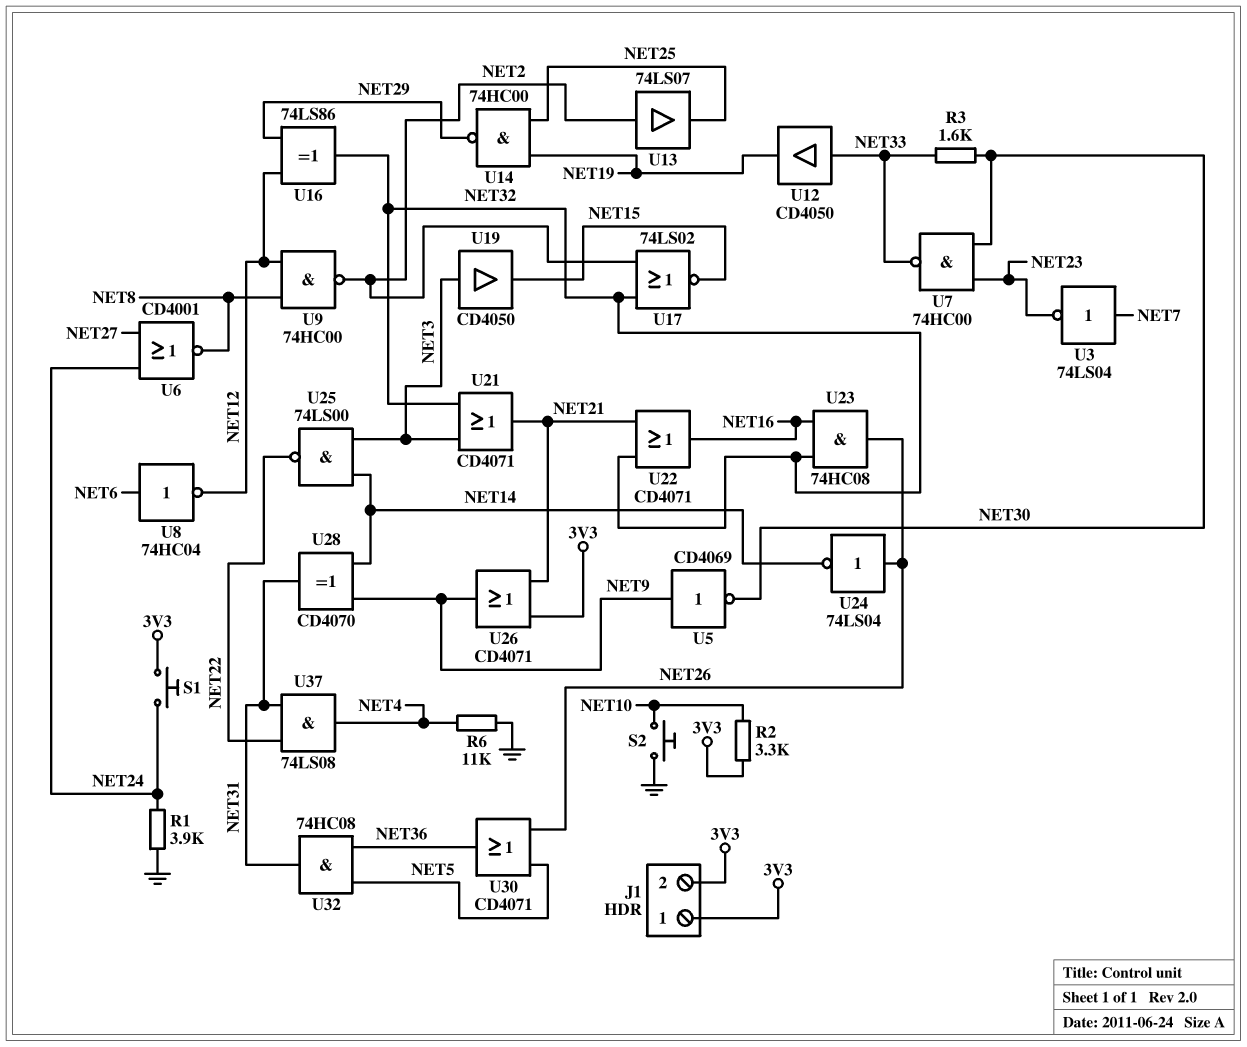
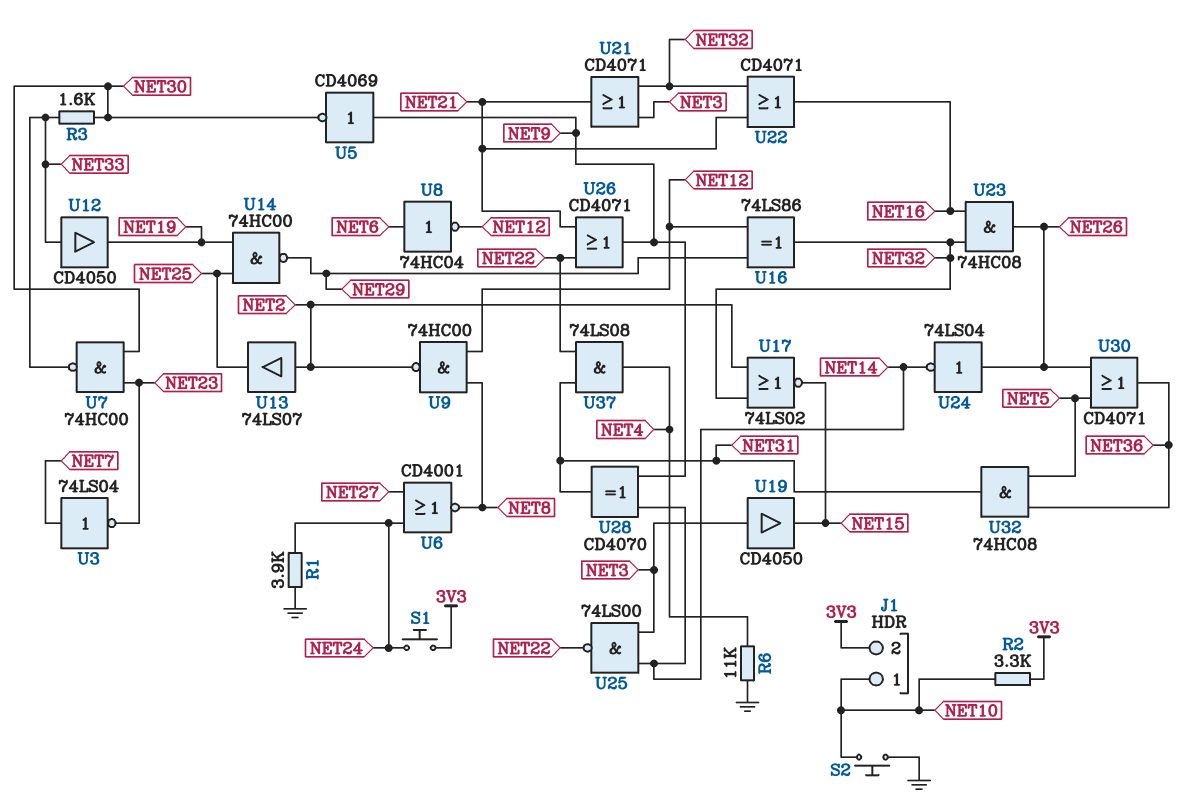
J1 pin 1: 3V3 -> NET10
U26: OR CD4071 (in 3V3, in NET21, out NET9) -> OR CD4071 (in NET21, in NET22, out NET9)

